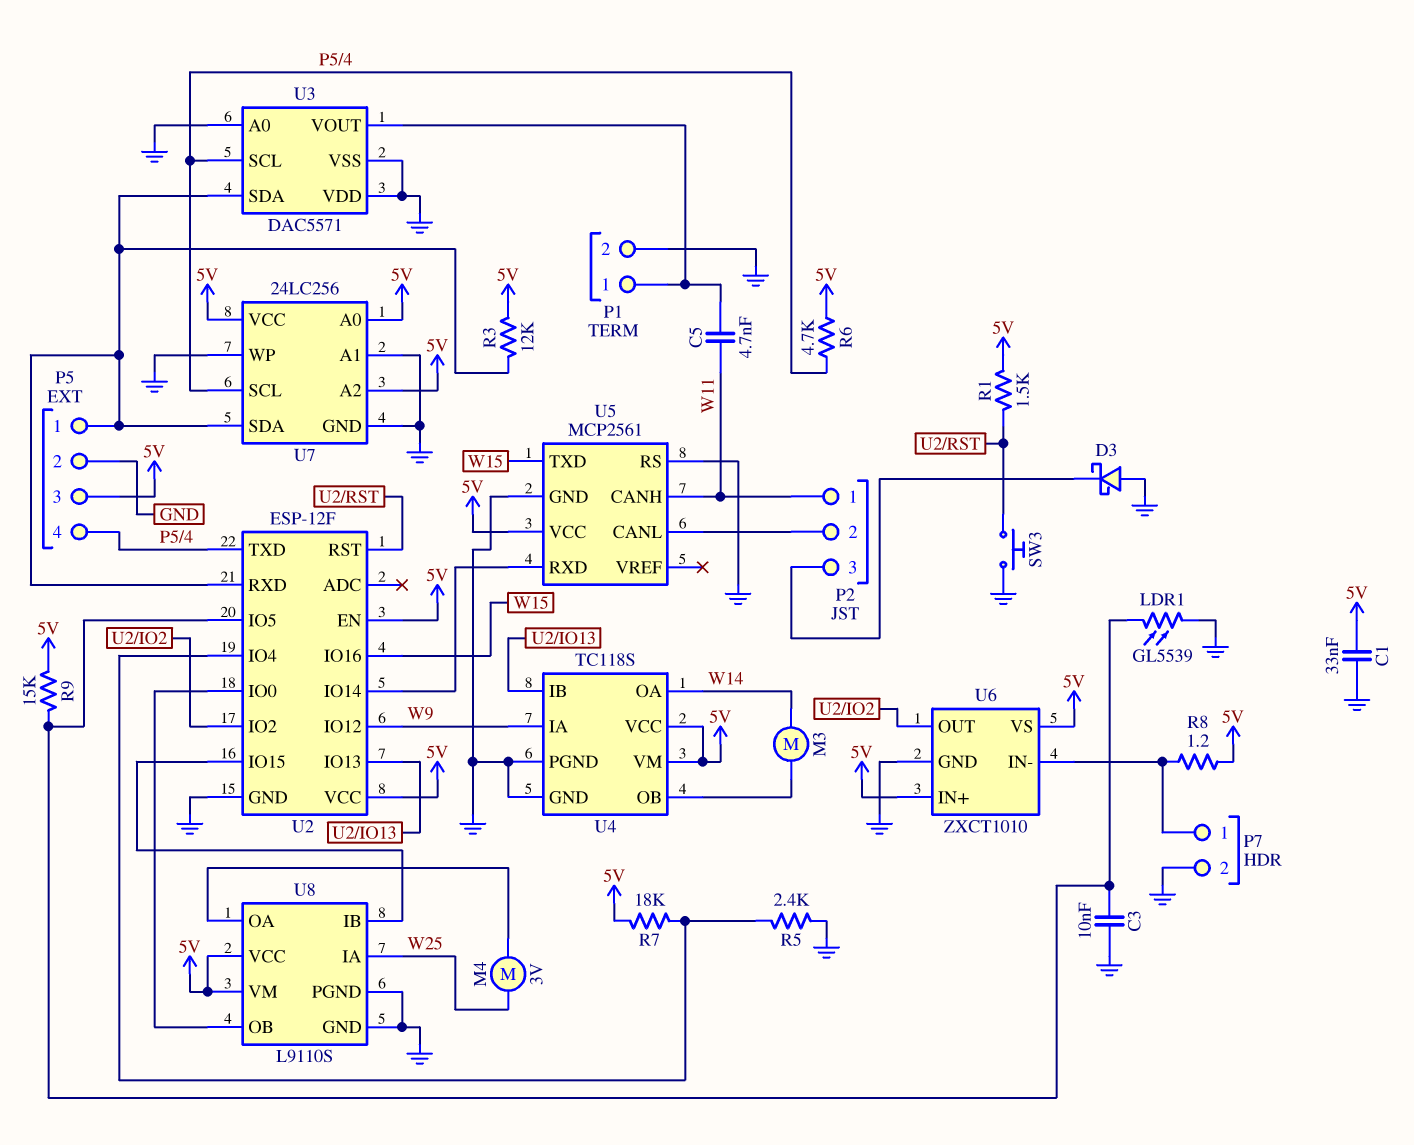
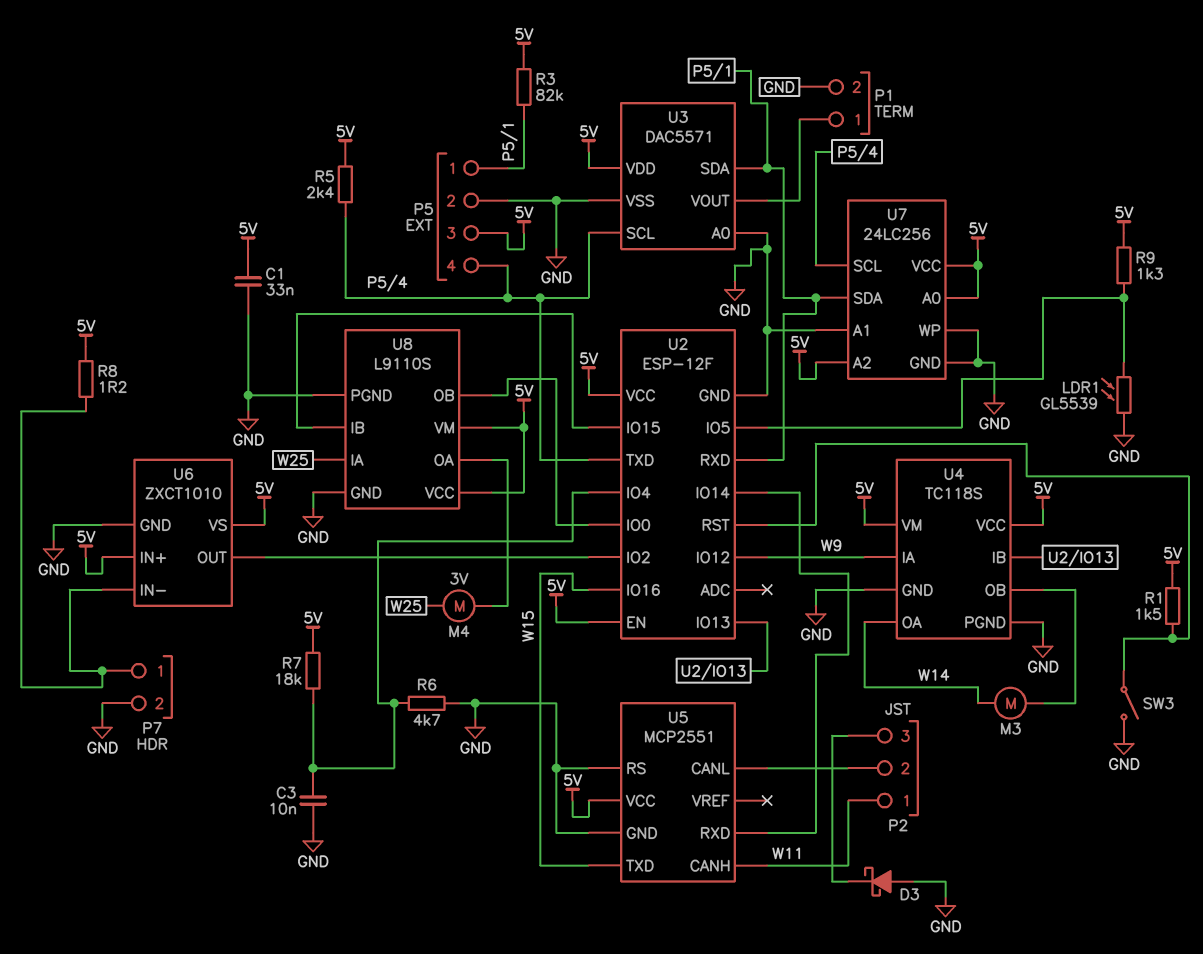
C3: 10nF (GND, U2/IO5) -> 10nF (GND, U2/IO4)
C5: 4.7nF (P1/1, W11) -> none
R3: 12k (5V, P5/1) -> 82k (5V, P5/1)
R5: 2.4k (GND, U2/IO4) -> 2.4k (5V, P5/4)
R6: 4.7k (5V, P5/4) -> 4.7k (GND, U2/IO4)
R9: 15k (5V, U2/IO5) -> 1.3k (5V, U2/IO5)
SW3: button (GND, U2/RST) -> switch (GND, U2/RST)
U3 pin VDD: GND -> 5V
U5: MCP2561 -> MCP2551

